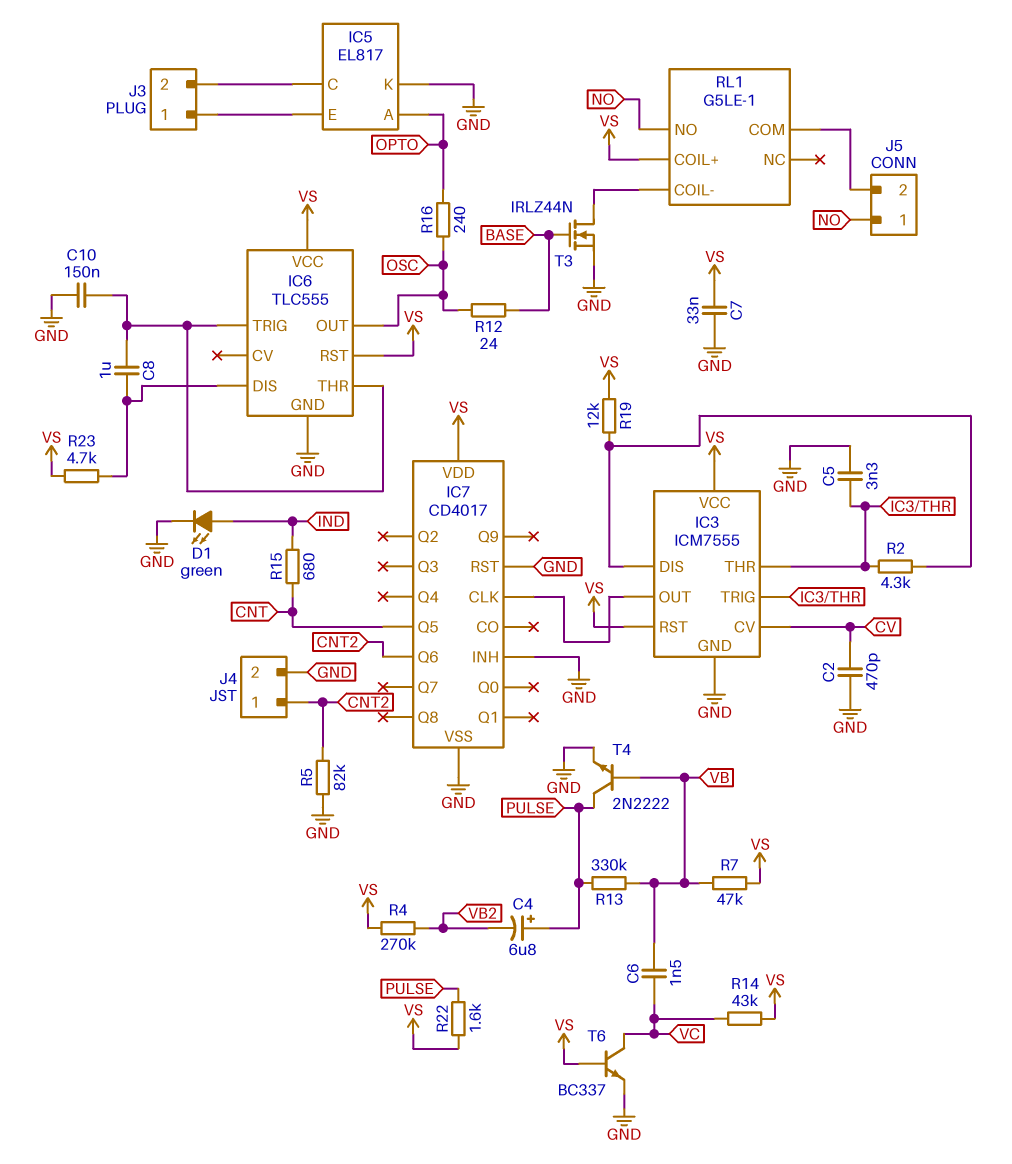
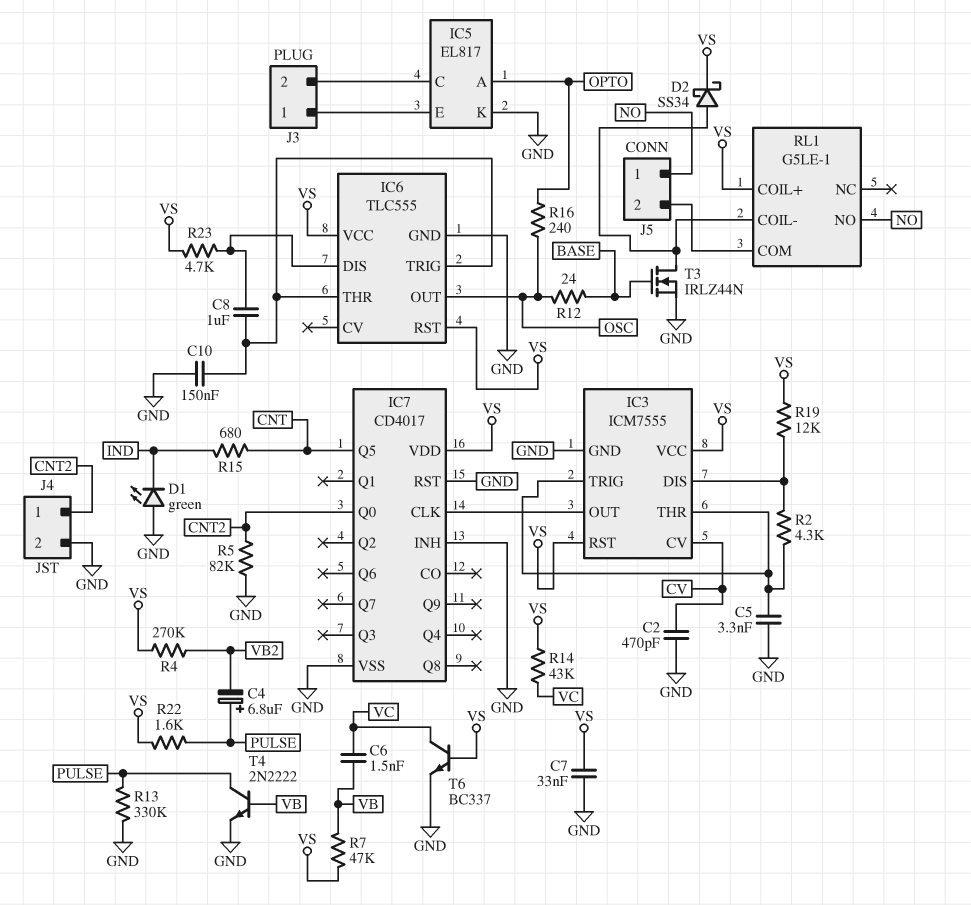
D1: LED green (A IND, K GND) -> LED green (A GND, K IND)
D2: none -> schottky SS34 (A RL1/COIL-, K VS)
IC7 pin Q0: none -> CNT2
IC7 pin Q6: CNT2 -> none
R13: 330k (PULSE, VB) -> 330k (GND, PULSE)

